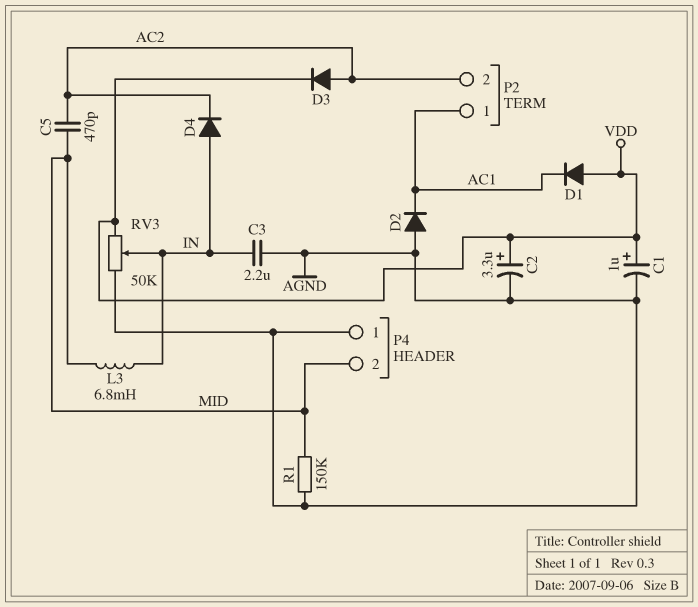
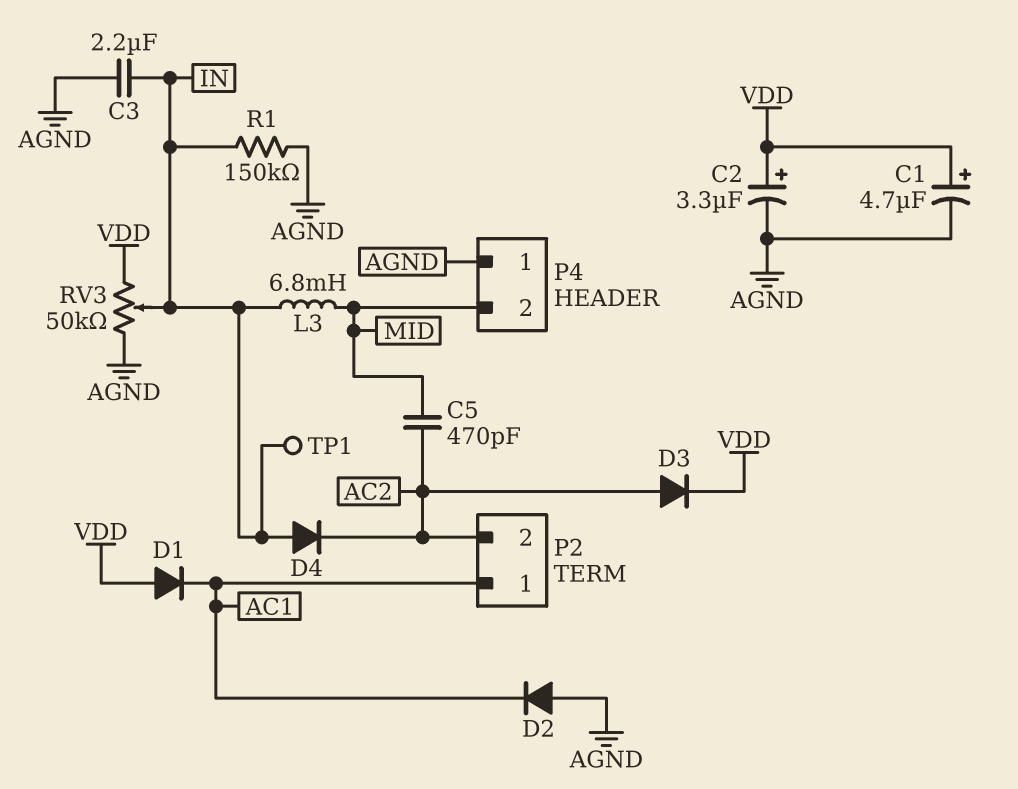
C1: 1uF (plus VDD, minus AGND) -> 4.7uF (plus VDD, minus AGND)
R1: 150k (AGND, MID) -> 150k (AGND, IN)
TP1: none -> test point (IN)

